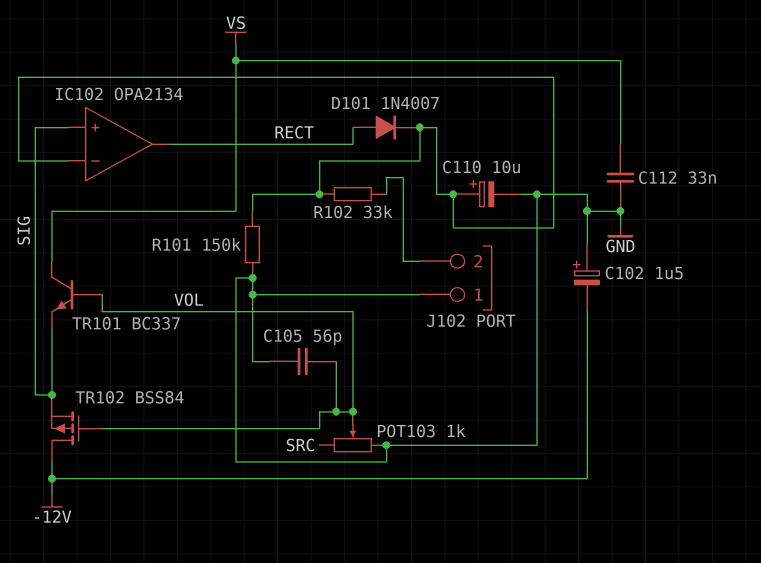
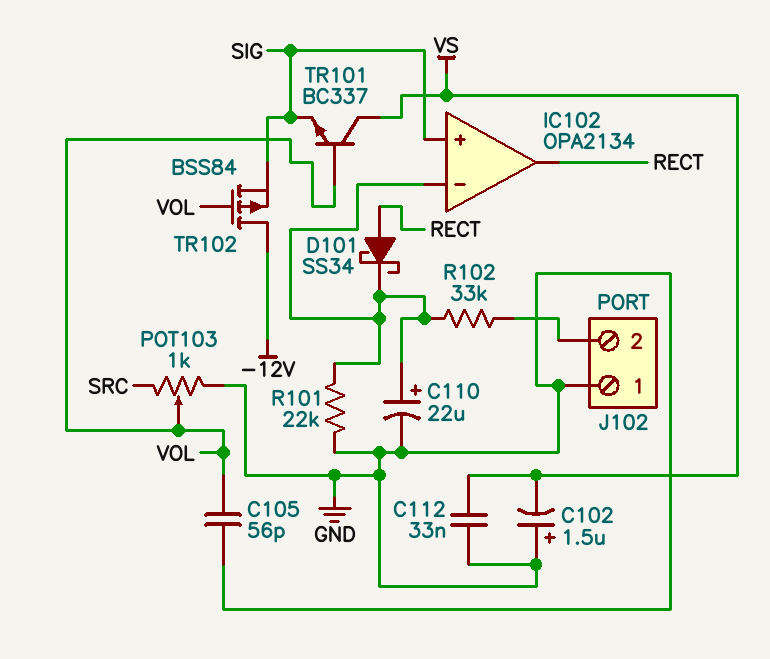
C102: 1.5uF (plus GND, minus -12V) -> 1.5uF (plus GND, minus VS)
C110: 10uF (plus IC102/in-, minus GND) -> 22uF (plus IC102/in-, minus GND)
D101: diode 1N4007 (A RECT, K IC102/in-) -> schottky SS34 (A RECT, K IC102/in-)
R101: 150k (GND, IC102/in-) -> 22k (GND, IC102/in-)

